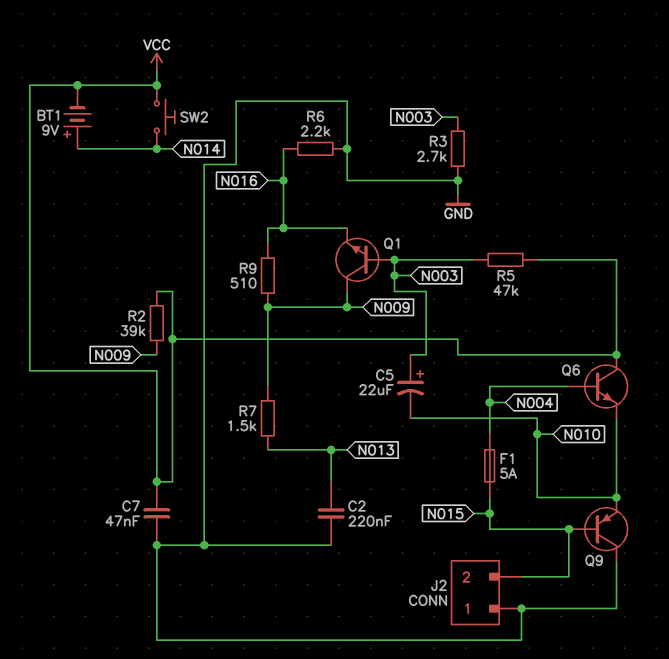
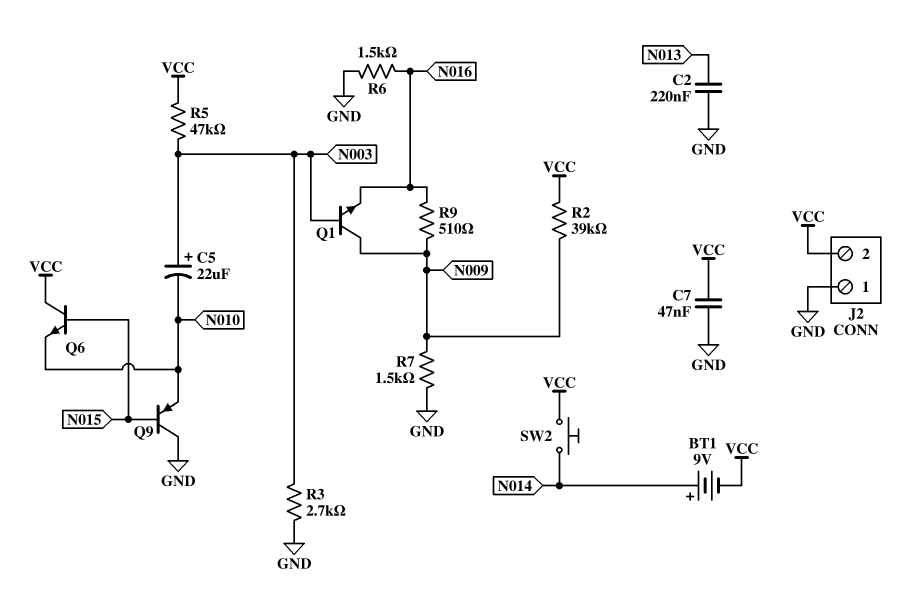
F1: 5A (N004, N015) -> none
J2 pin 2: N015 -> VCC
Q6: NPN (B N004, C VCC, E N010) -> NPN (B N015, C VCC, E N010)
R6: 2.2k (GND, N016) -> 1.5k (GND, N016)
R7: 1.5k (N009, N013) -> 1.5k (GND, N009)

